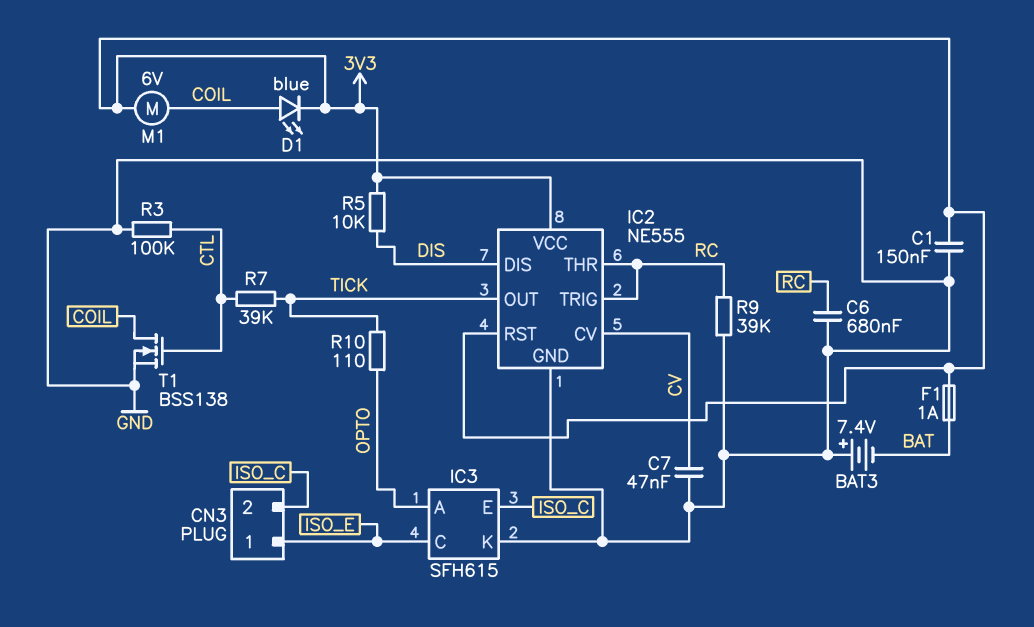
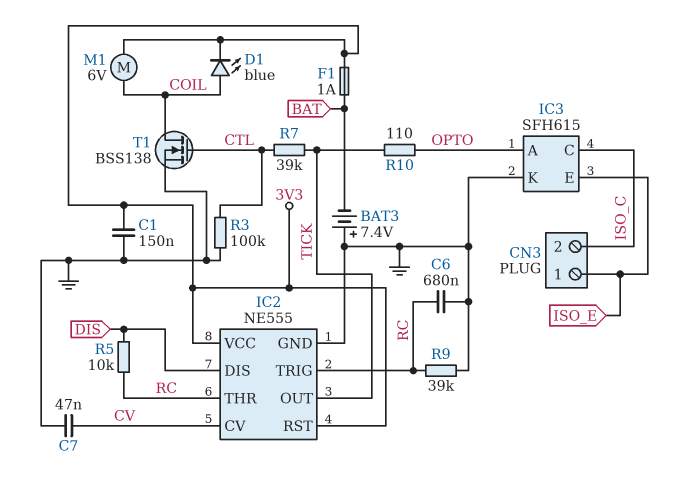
IC3 pin C: ISO_E -> ISO_C
IC3 pin E: ISO_C -> ISO_E
R5: 10k (3V3, DIS) -> 10k (DIS, RC)

